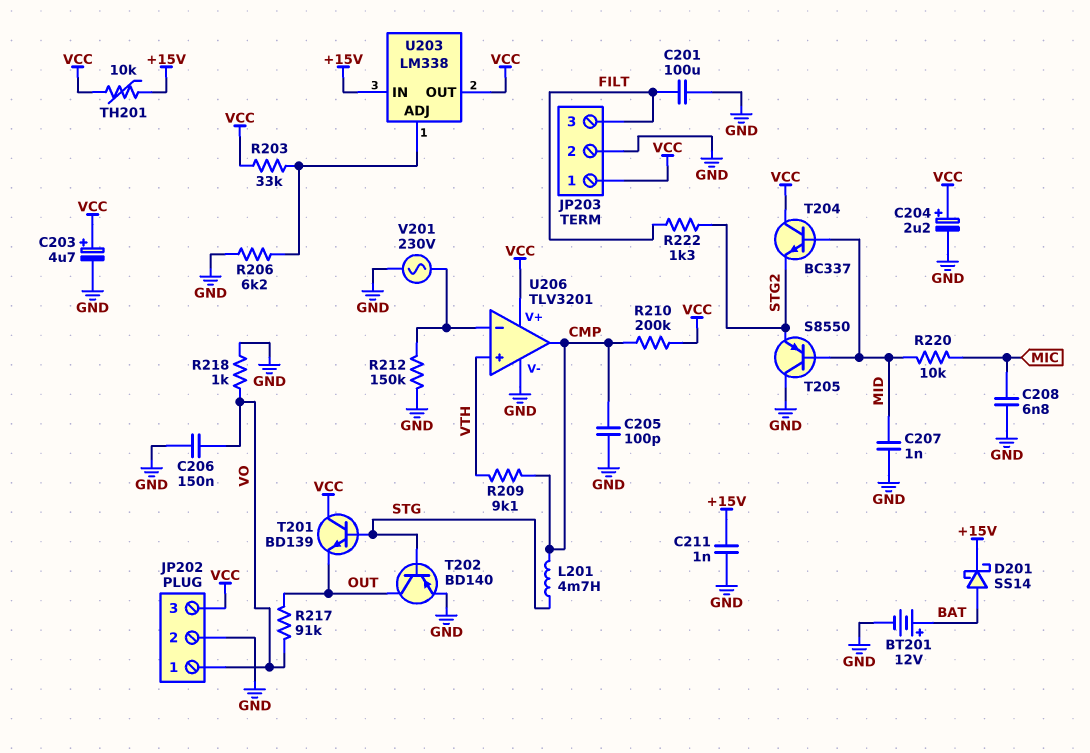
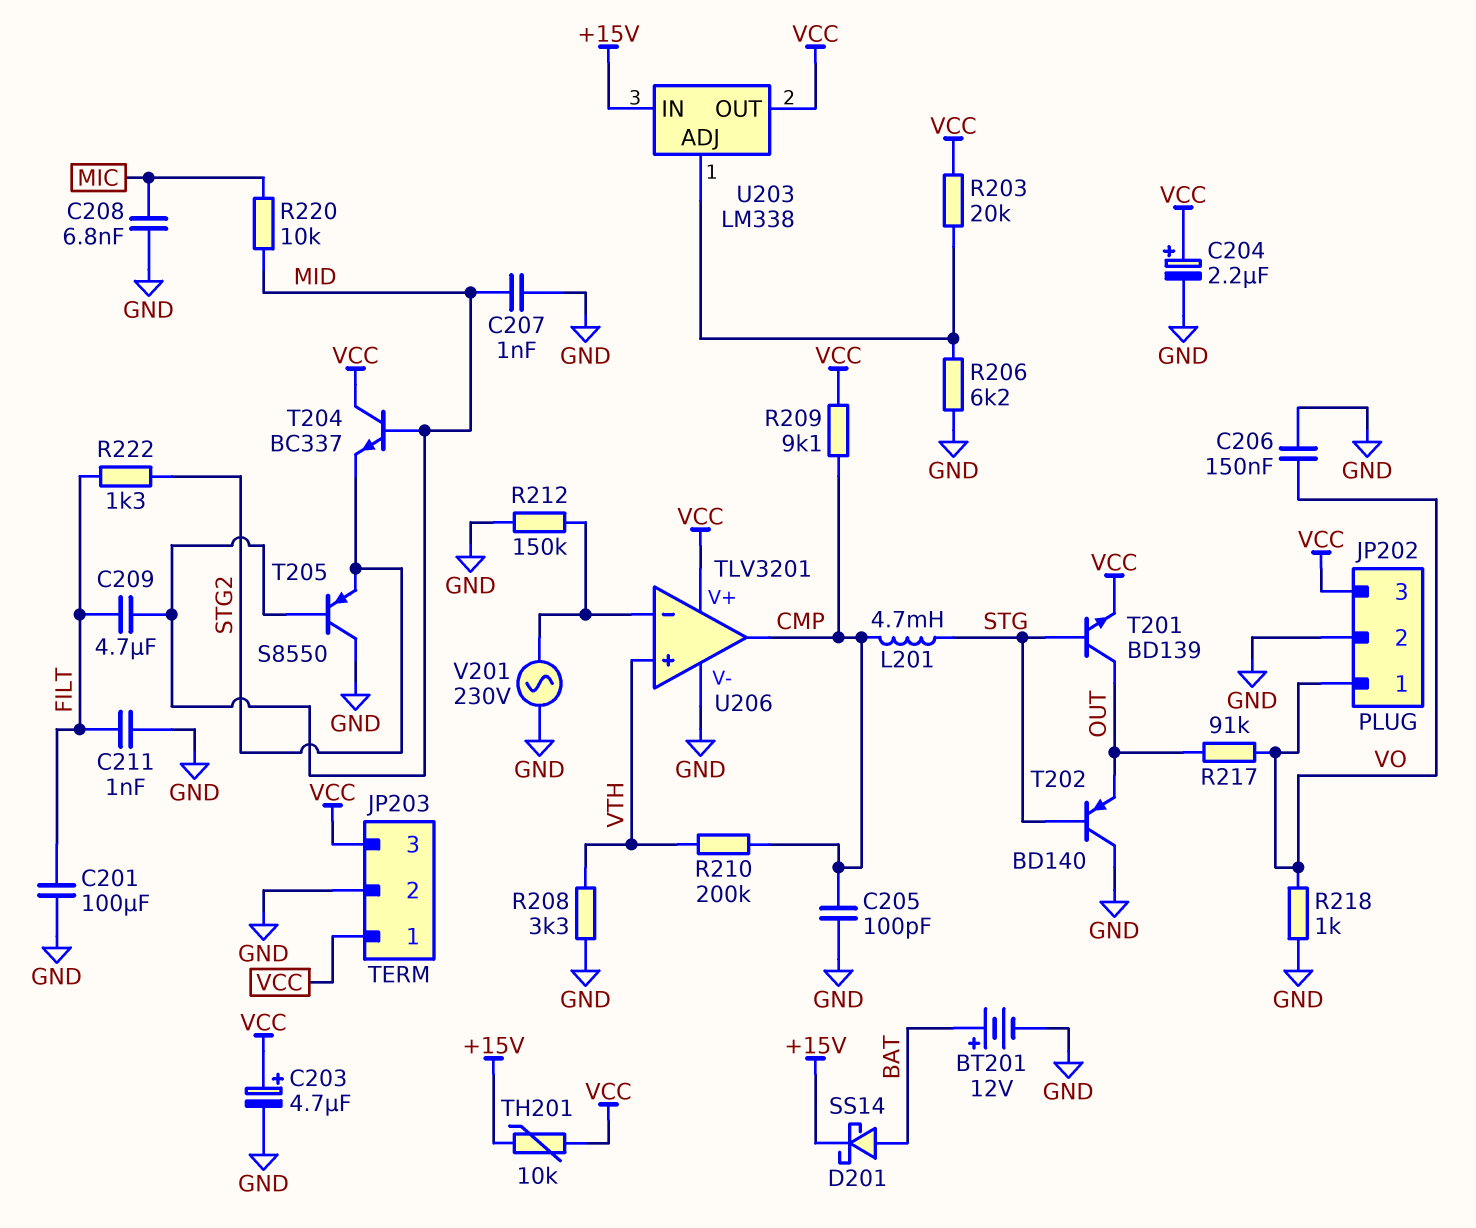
C209: none -> 4.7uF (FILT, MID)
C211: 1nF (+15V, GND) -> 1nF (FILT, GND)
JP203 pin 3: FILT -> VCC
R203: 33k (U203/ADJ, VCC) -> 20k (U203/ADJ, VCC)
R208: none -> 3.3k (GND, VTH)
R209: 9.1k (CMP, VTH) -> 9.1k (CMP, VCC)
R210: 200k (CMP, VCC) -> 200k (CMP, VTH)
T201: NPN BD139 (B STG, C VCC, E OUT) -> NPN BD139 (B STG, C OUT, E VCC)
T202: PNP BD140 (B STG, C OUT, E GND) -> PNP BD140 (B STG, C GND, E OUT)

